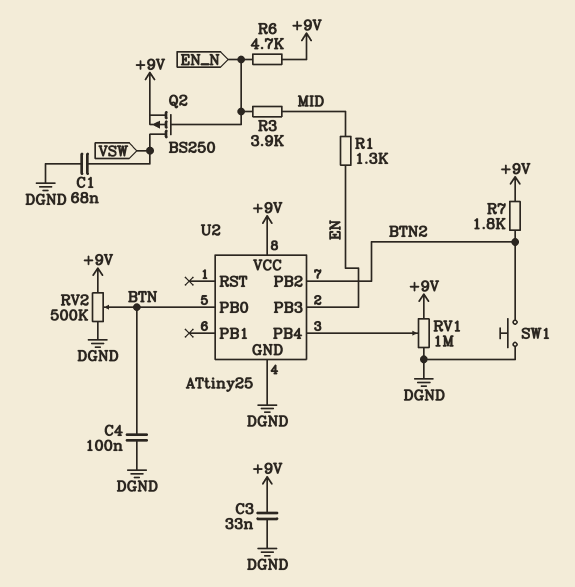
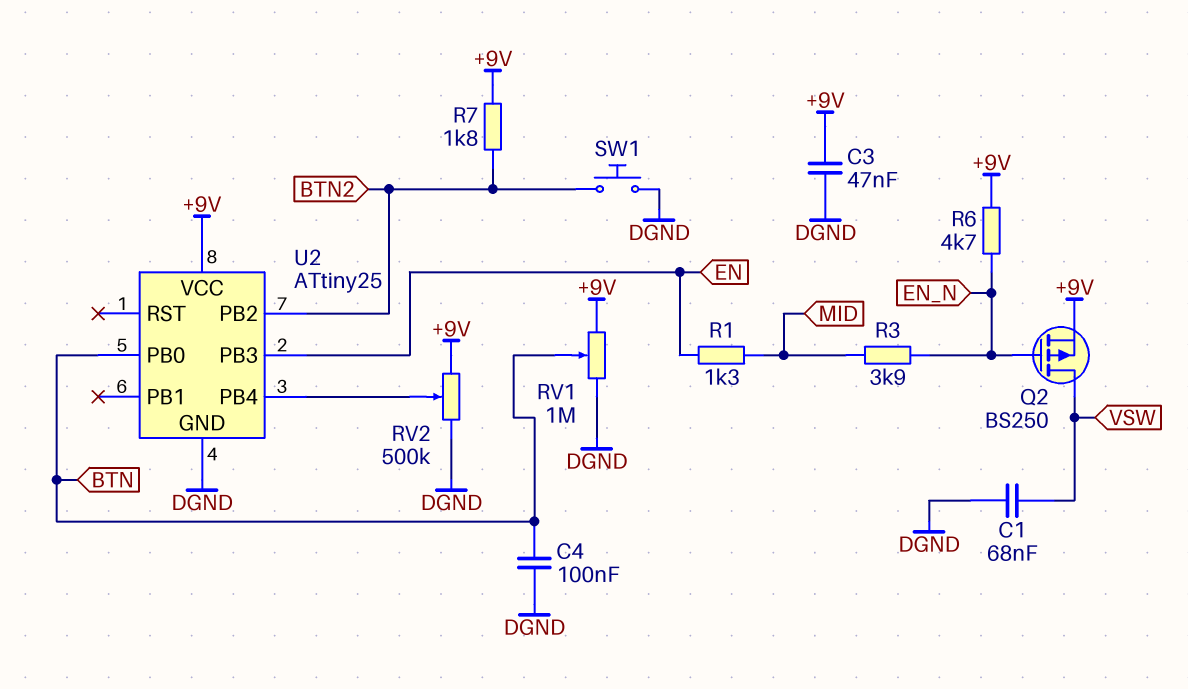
C3: 33nF (+9V, DGND) -> 47nF (+9V, DGND)
RV1: 1M (+9V, DGND, wiper U2/PB4) -> 1M (+9V, DGND, wiper BTN)
RV2: 500k (+9V, DGND, wiper BTN) -> 500k (+9V, DGND, wiper U2/PB4)

